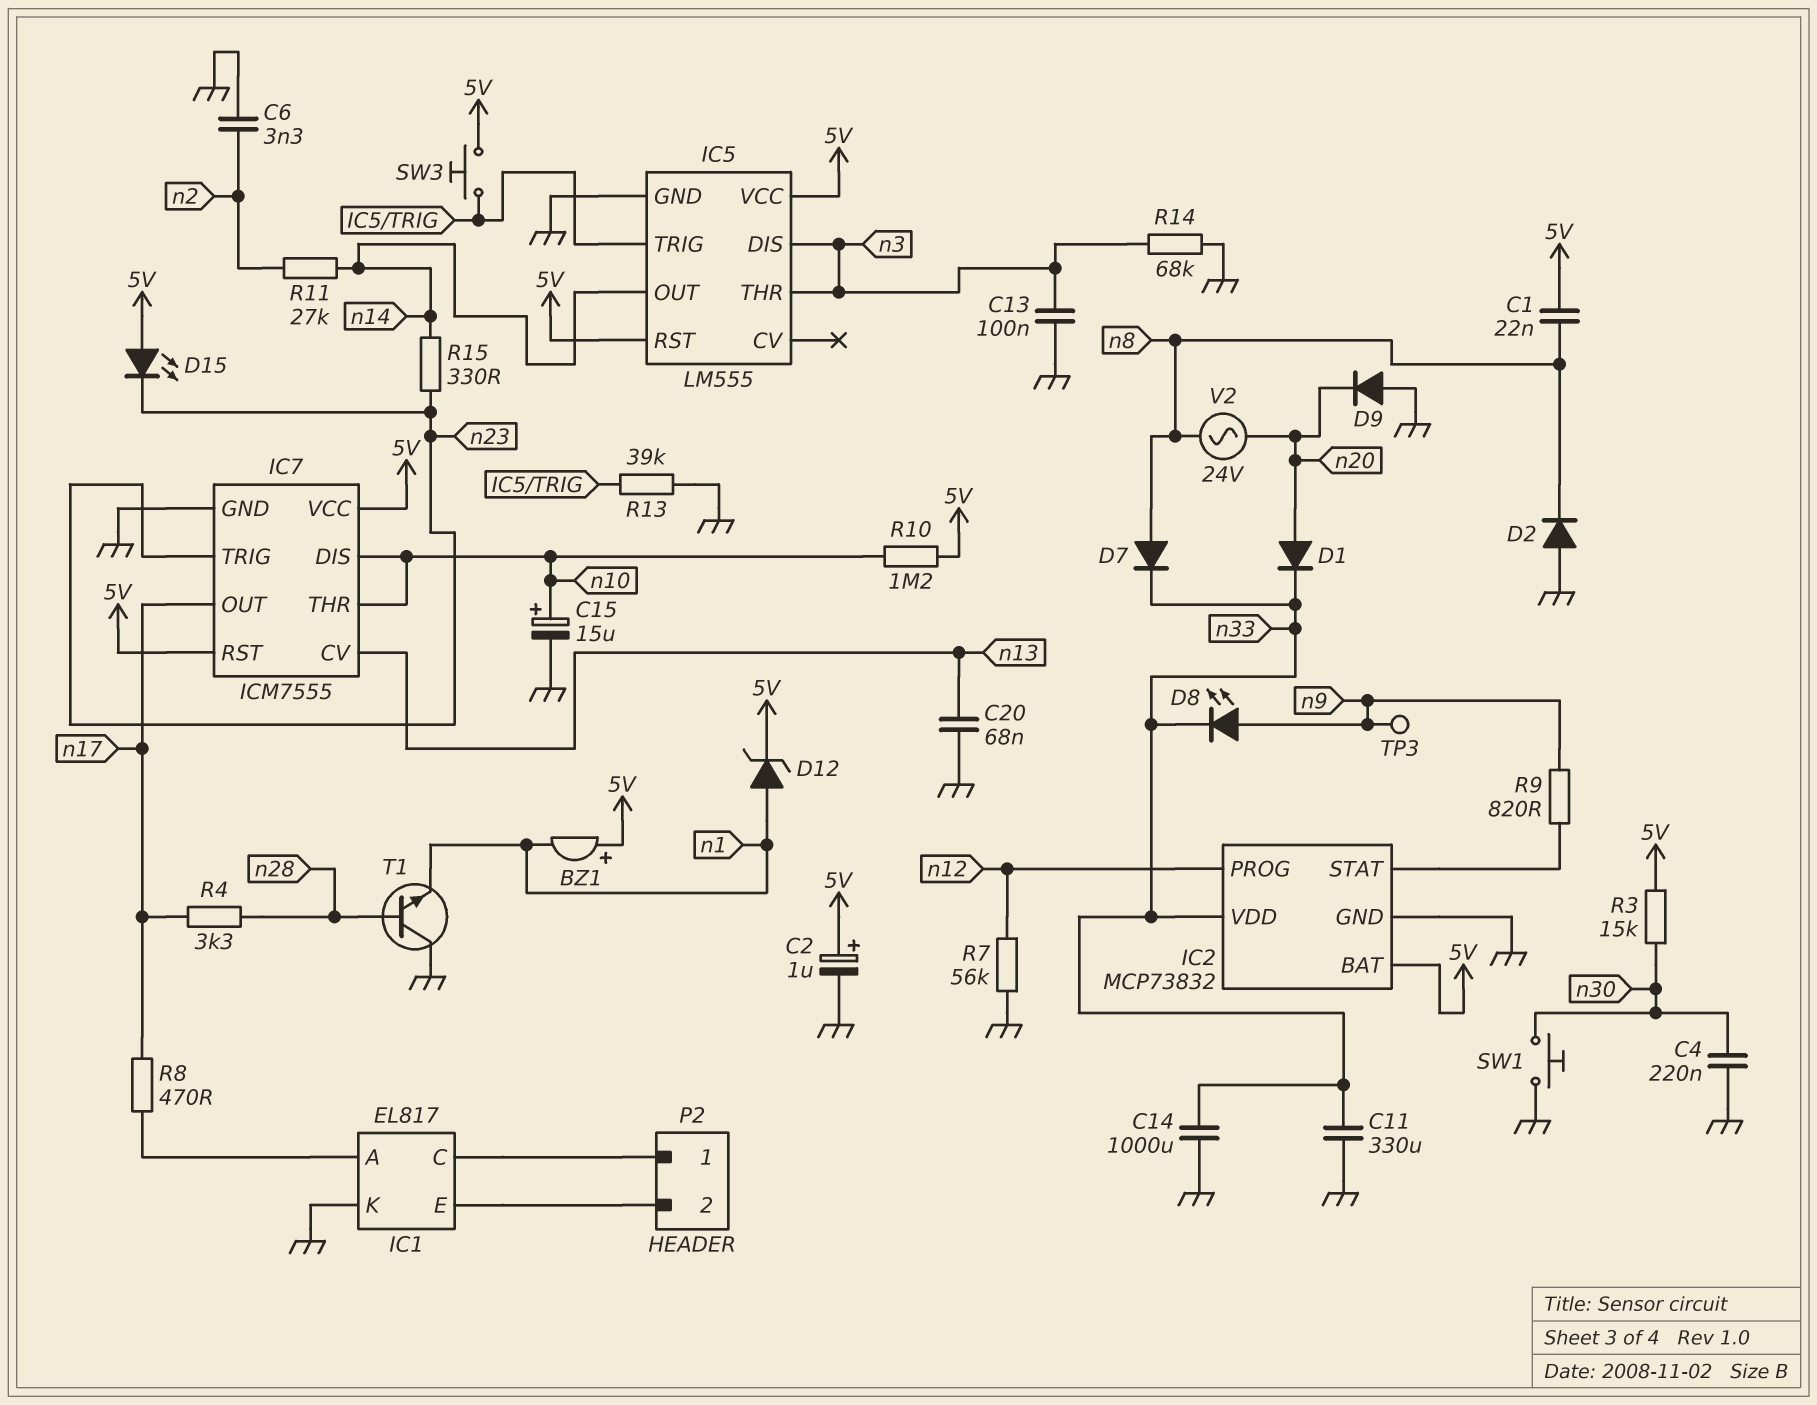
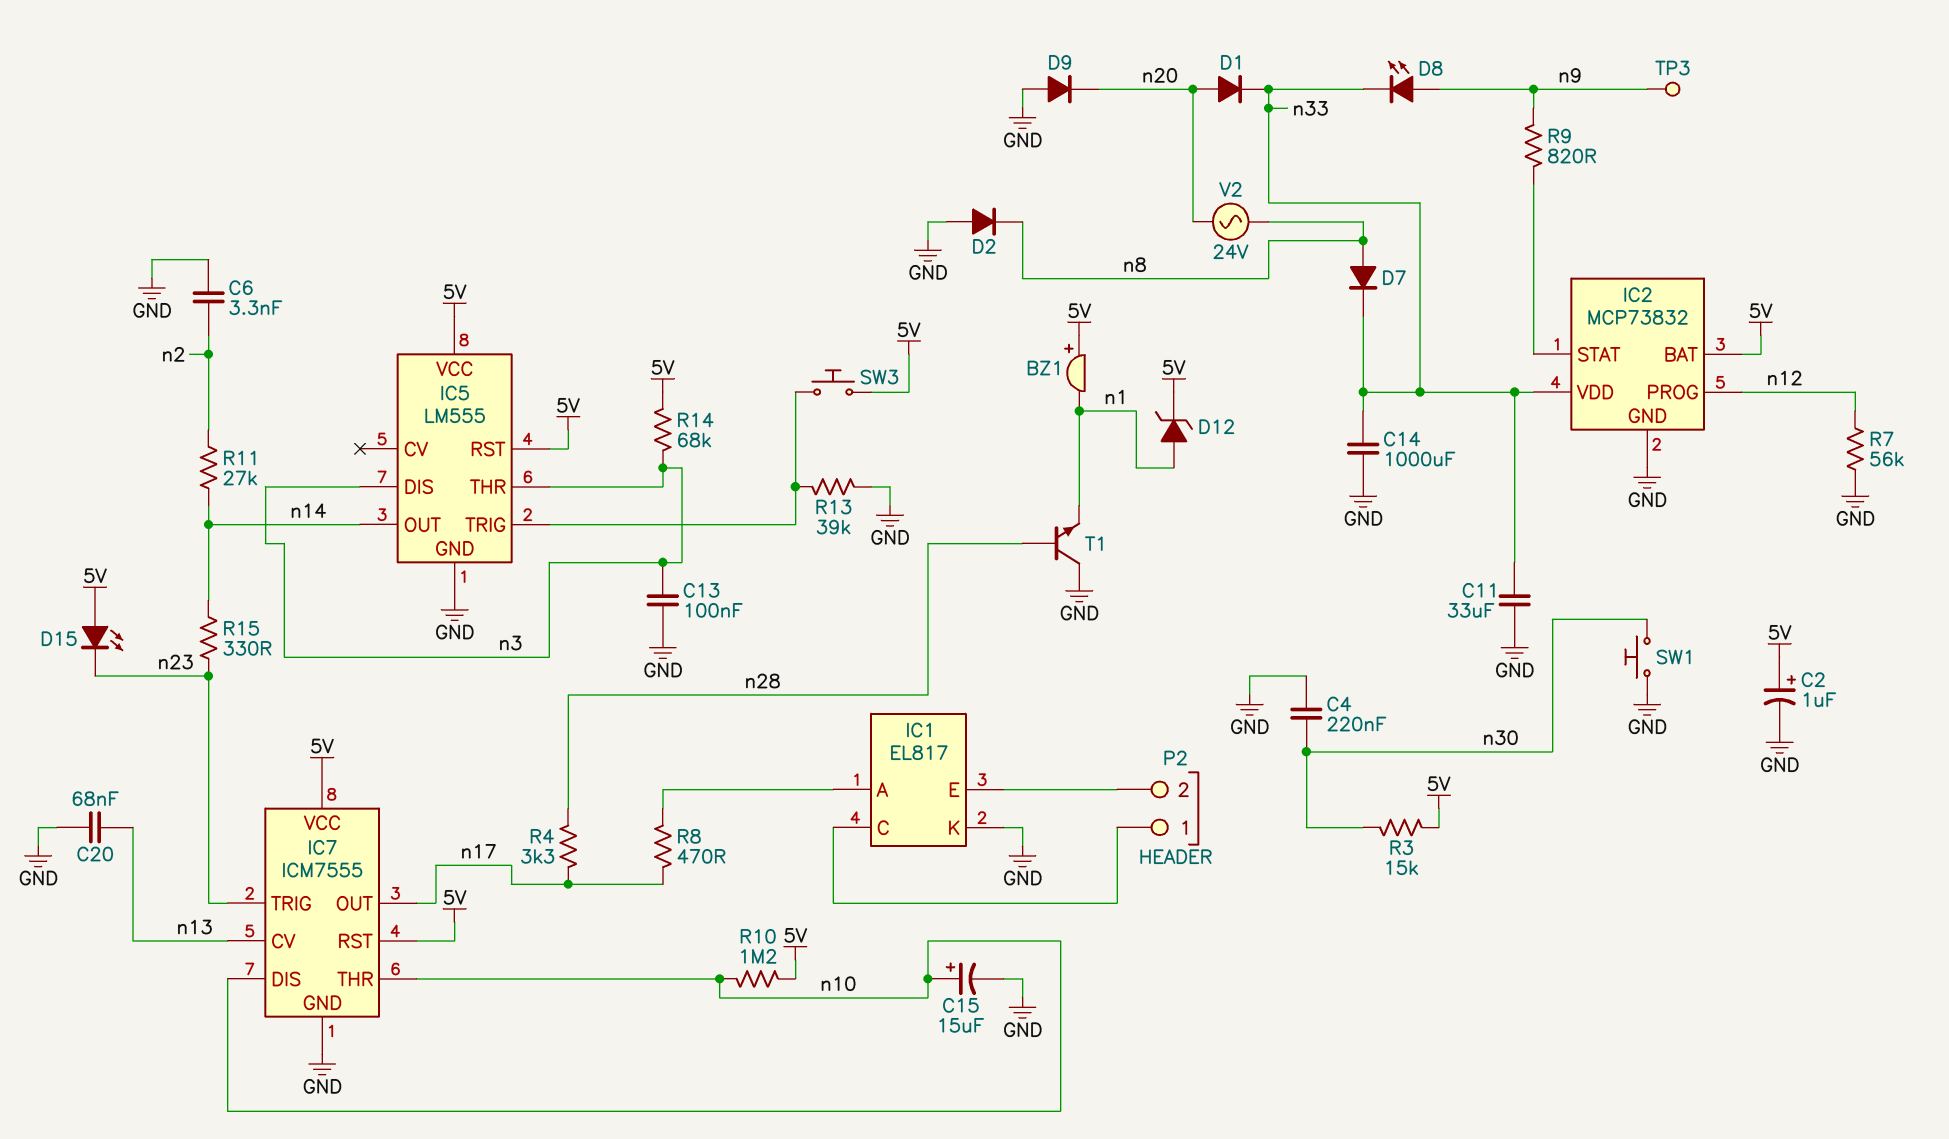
C1: 22nF (5V, n8) -> none
C11: 330uF (GND, n33) -> 33uF (GND, n33)
R14: 68k (GND, n3) -> 68k (5V, n3)

